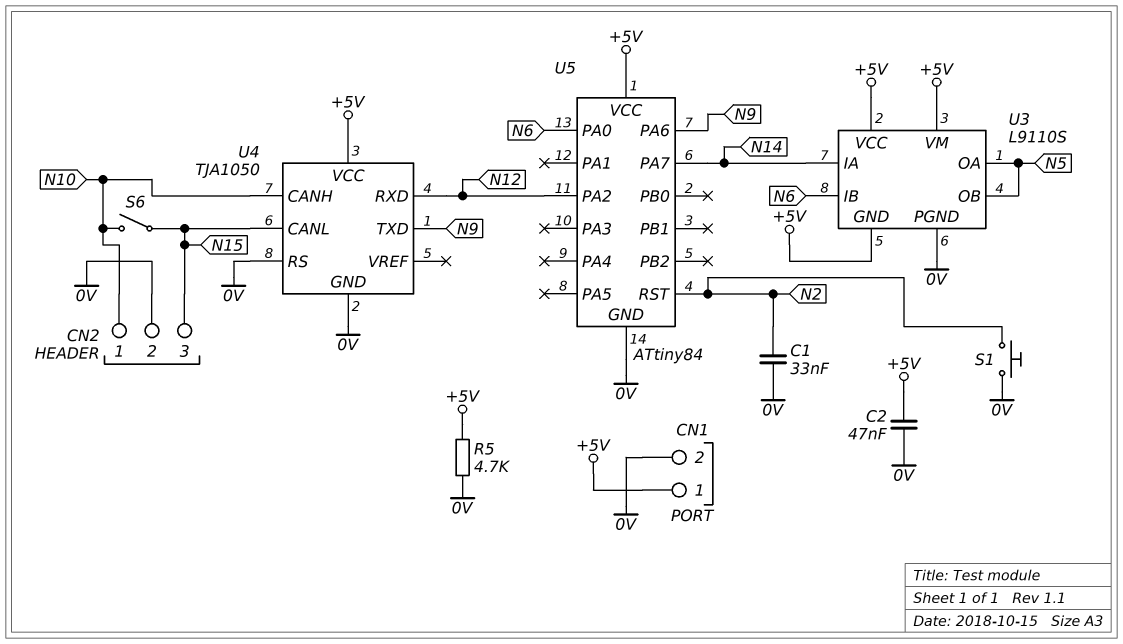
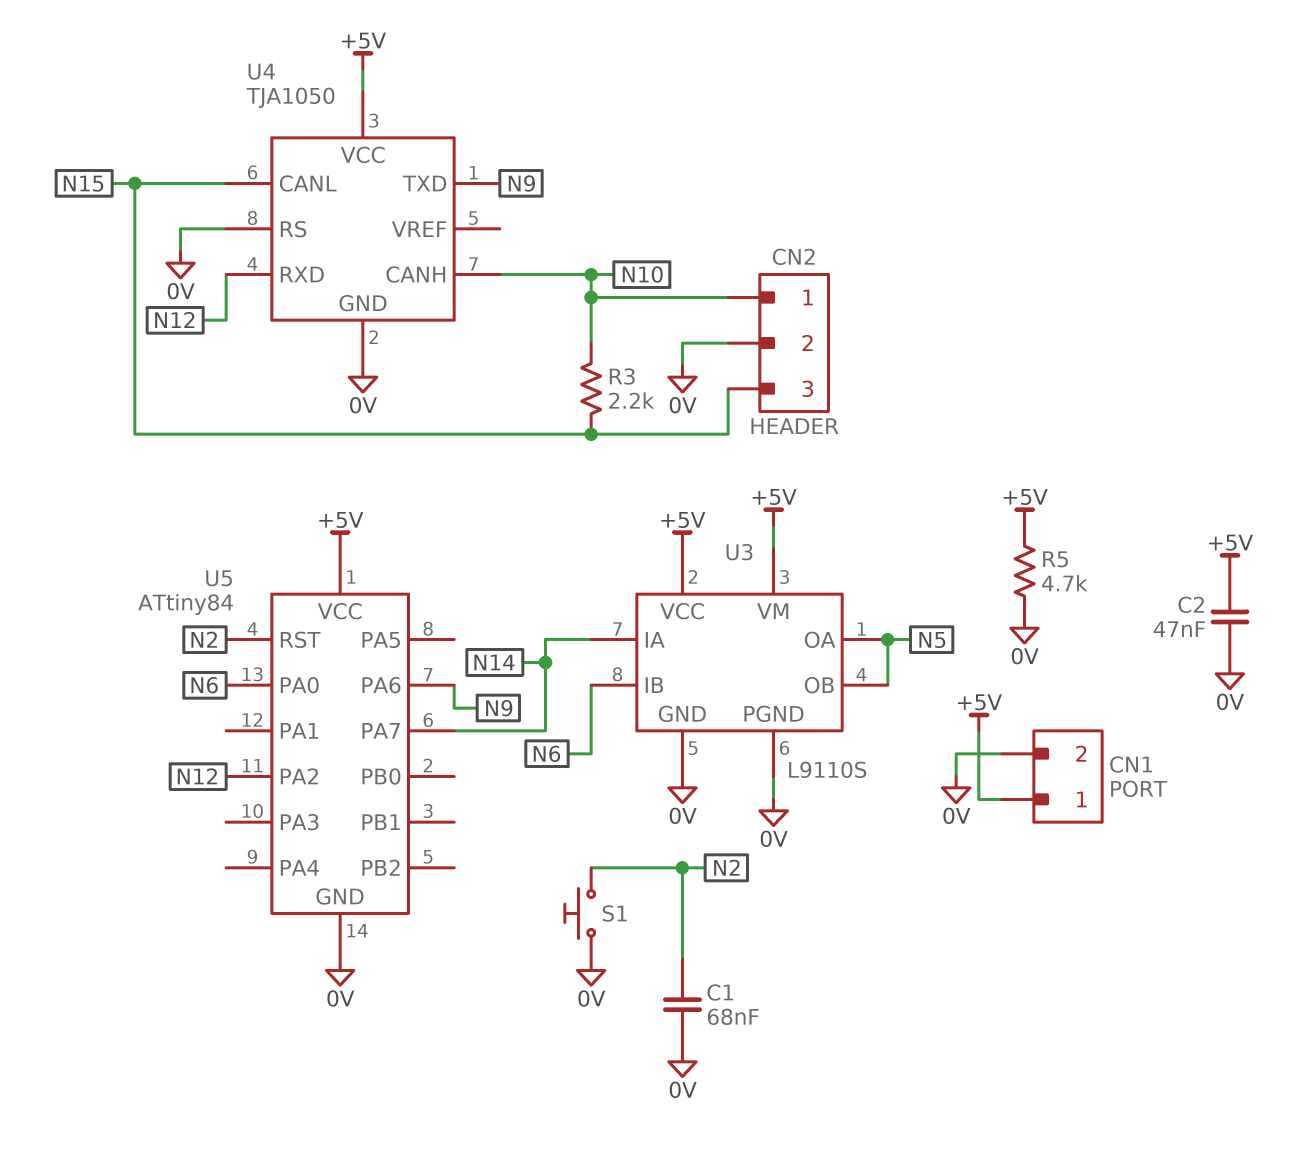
C1: 33nF (0V, N2) -> 68nF (0V, N2)
R3: none -> 2.2k (N10, N15)
S6: switch (N10, N15) -> none
U3 pin GND: +5V -> 0V

